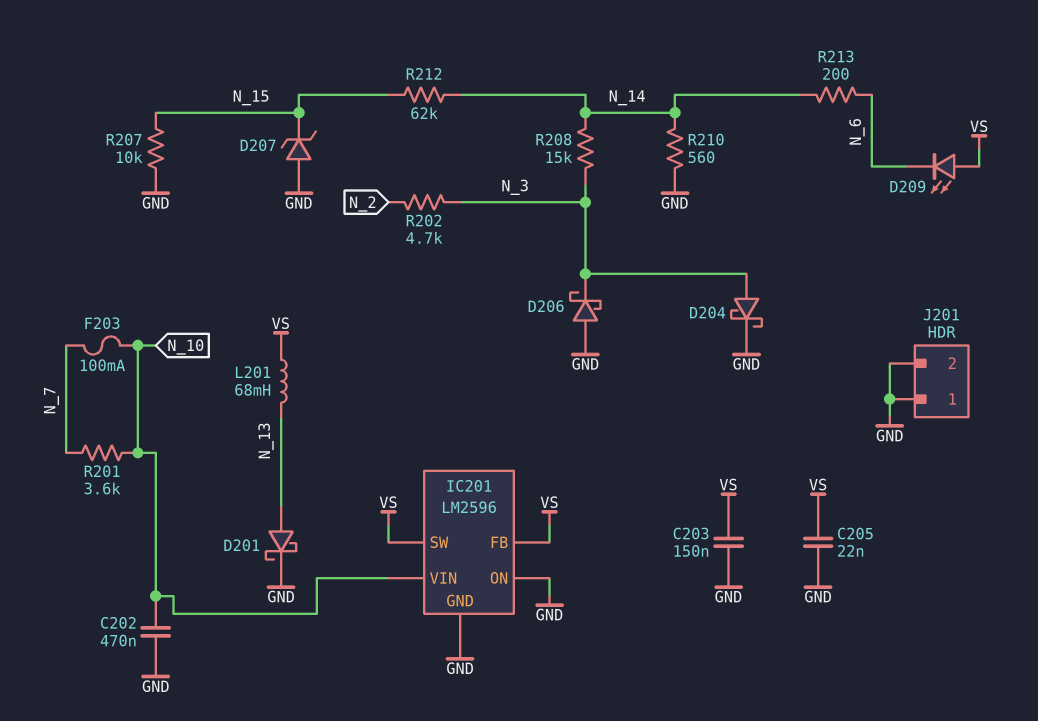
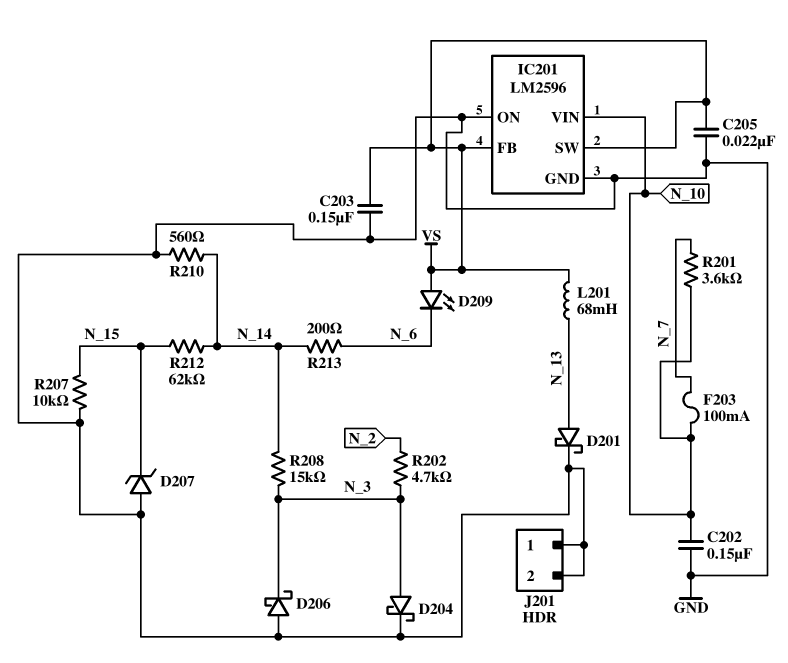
C202: 470nF (GND, N_10) -> 150nF (GND, N_10)

